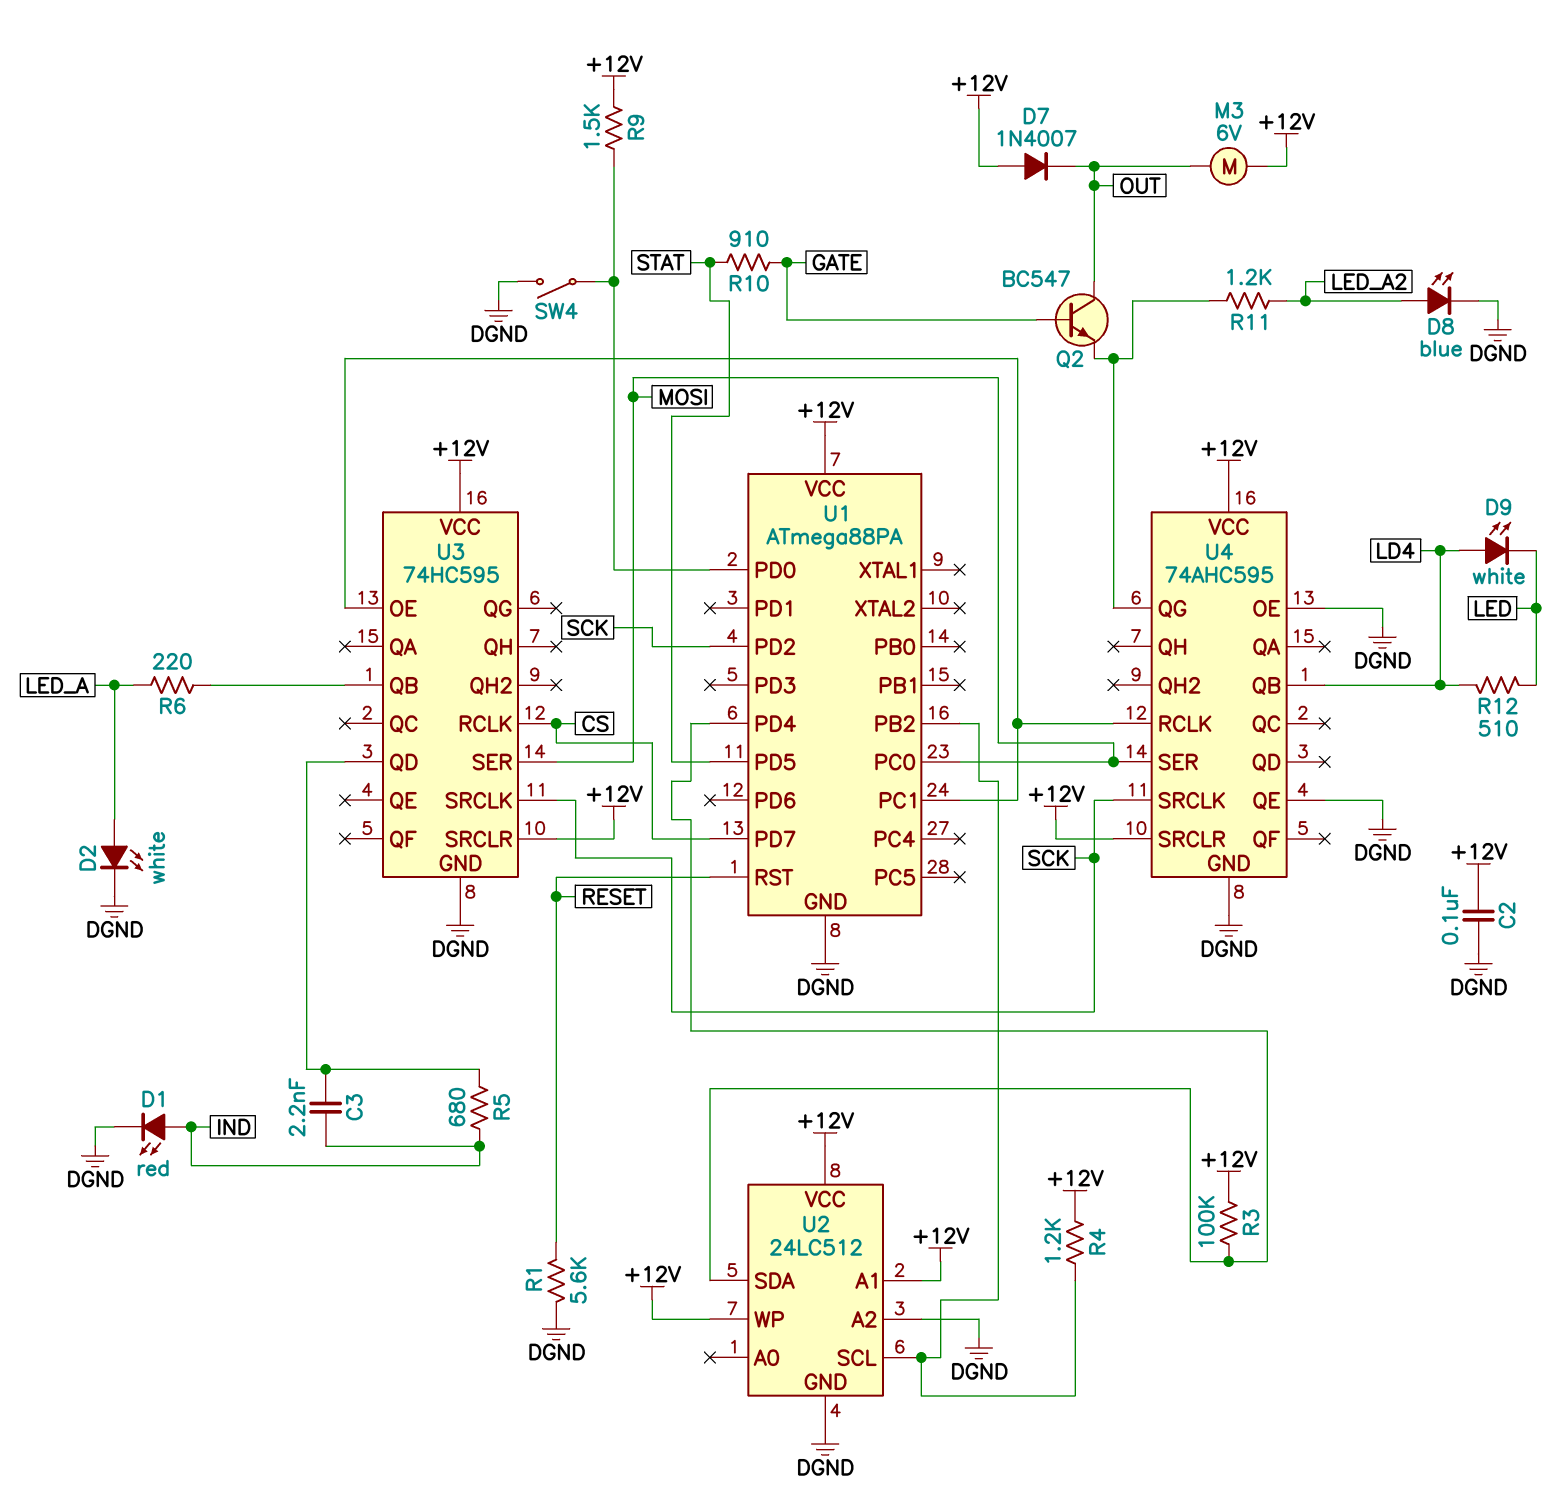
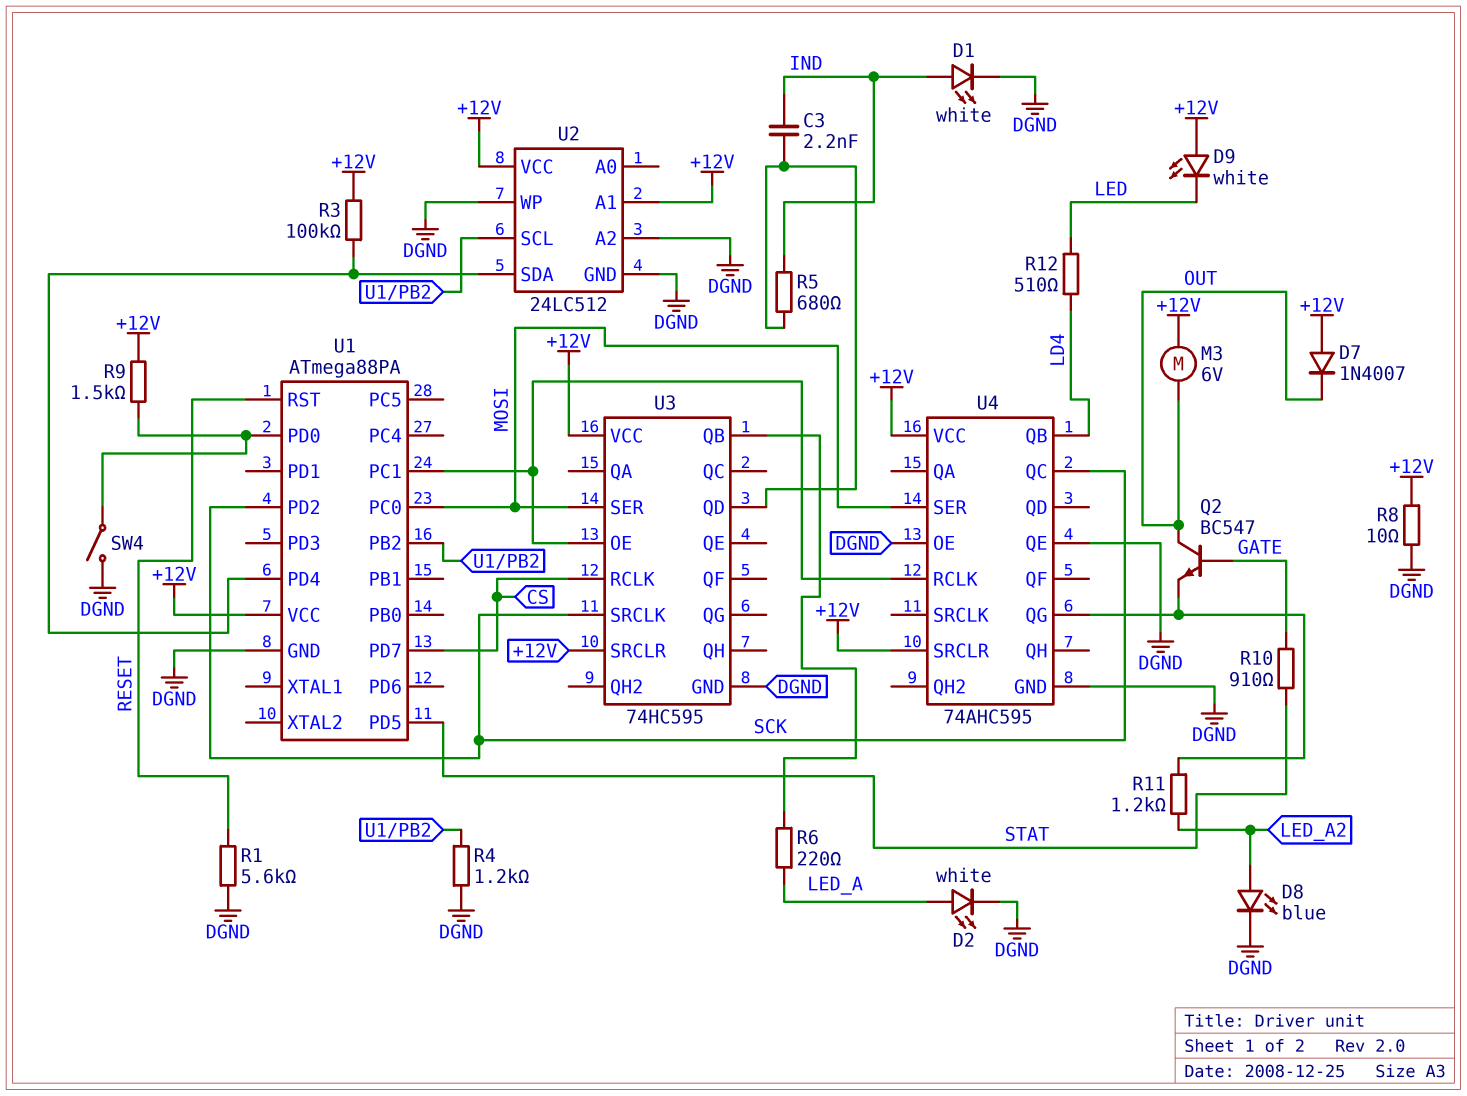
C2: 100nF (+12V, DGND) -> none
D1: LED red (A IND, K DGND) -> LED white (A IND, K DGND)
D9: LED white (A LD4, K LED) -> LED white (A +12V, K LED)
R4: 1.2k (+12V, U1/PB2) -> 1.2k (DGND, U1/PB2)
R8: none -> 10 (+12V, DGND)
U2 pin WP: +12V -> DGND
U4 pin QC: none -> SCK
U4 pin SRCLK: SCK -> none

